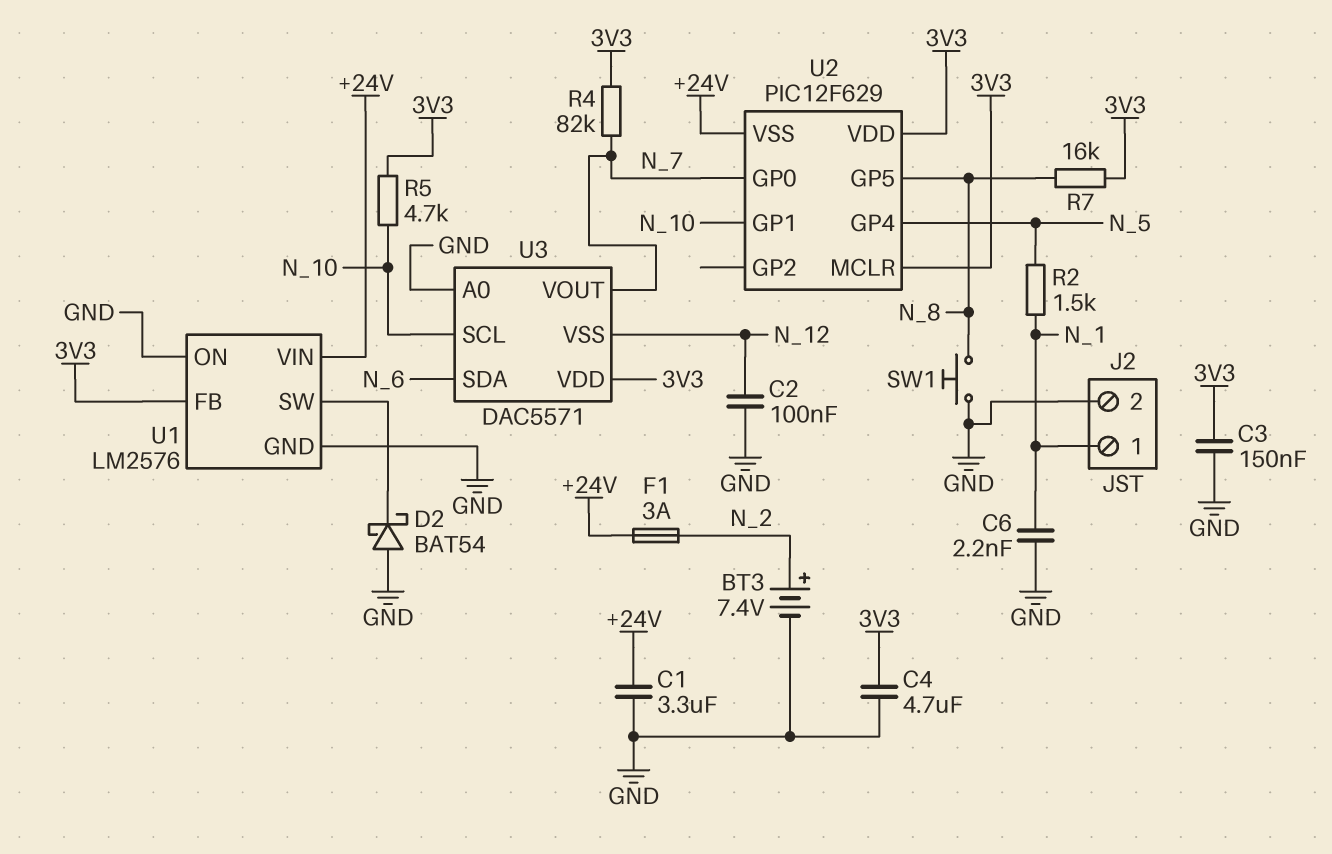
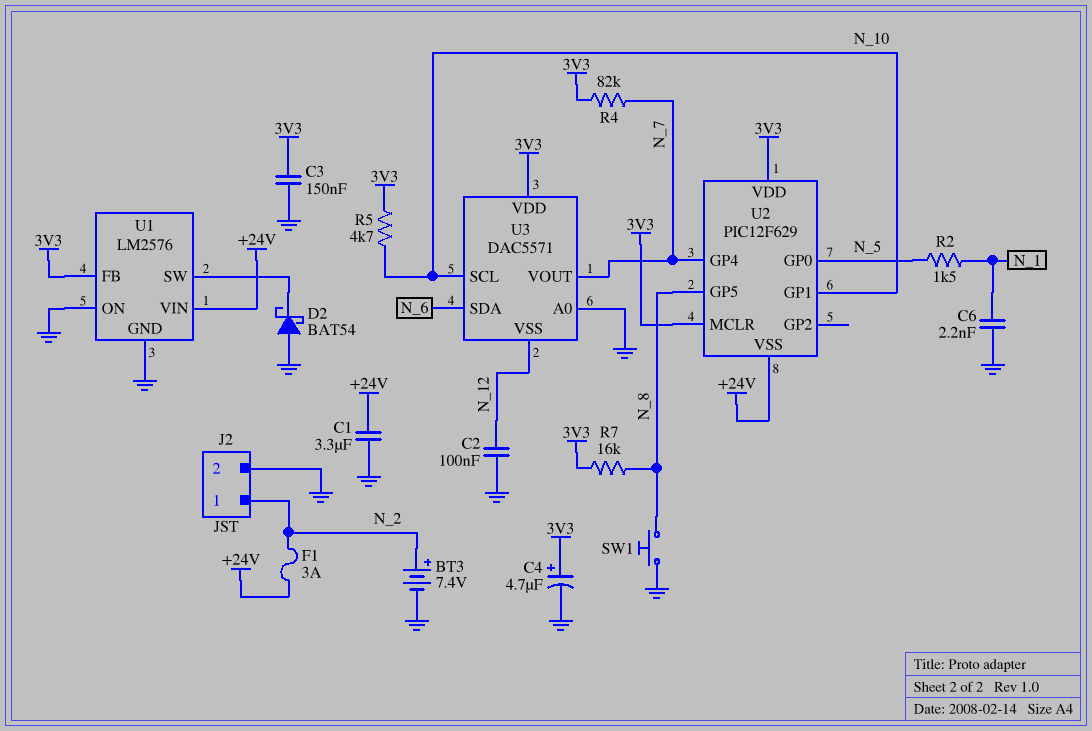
C4: 4.7uF (3V3, GND) -> 4.7uF (plus 3V3, minus GND)
J2 pin 1: N_1 -> N_2
U2 pin GP0: N_7 -> N_5
U2 pin GP4: N_5 -> N_7

